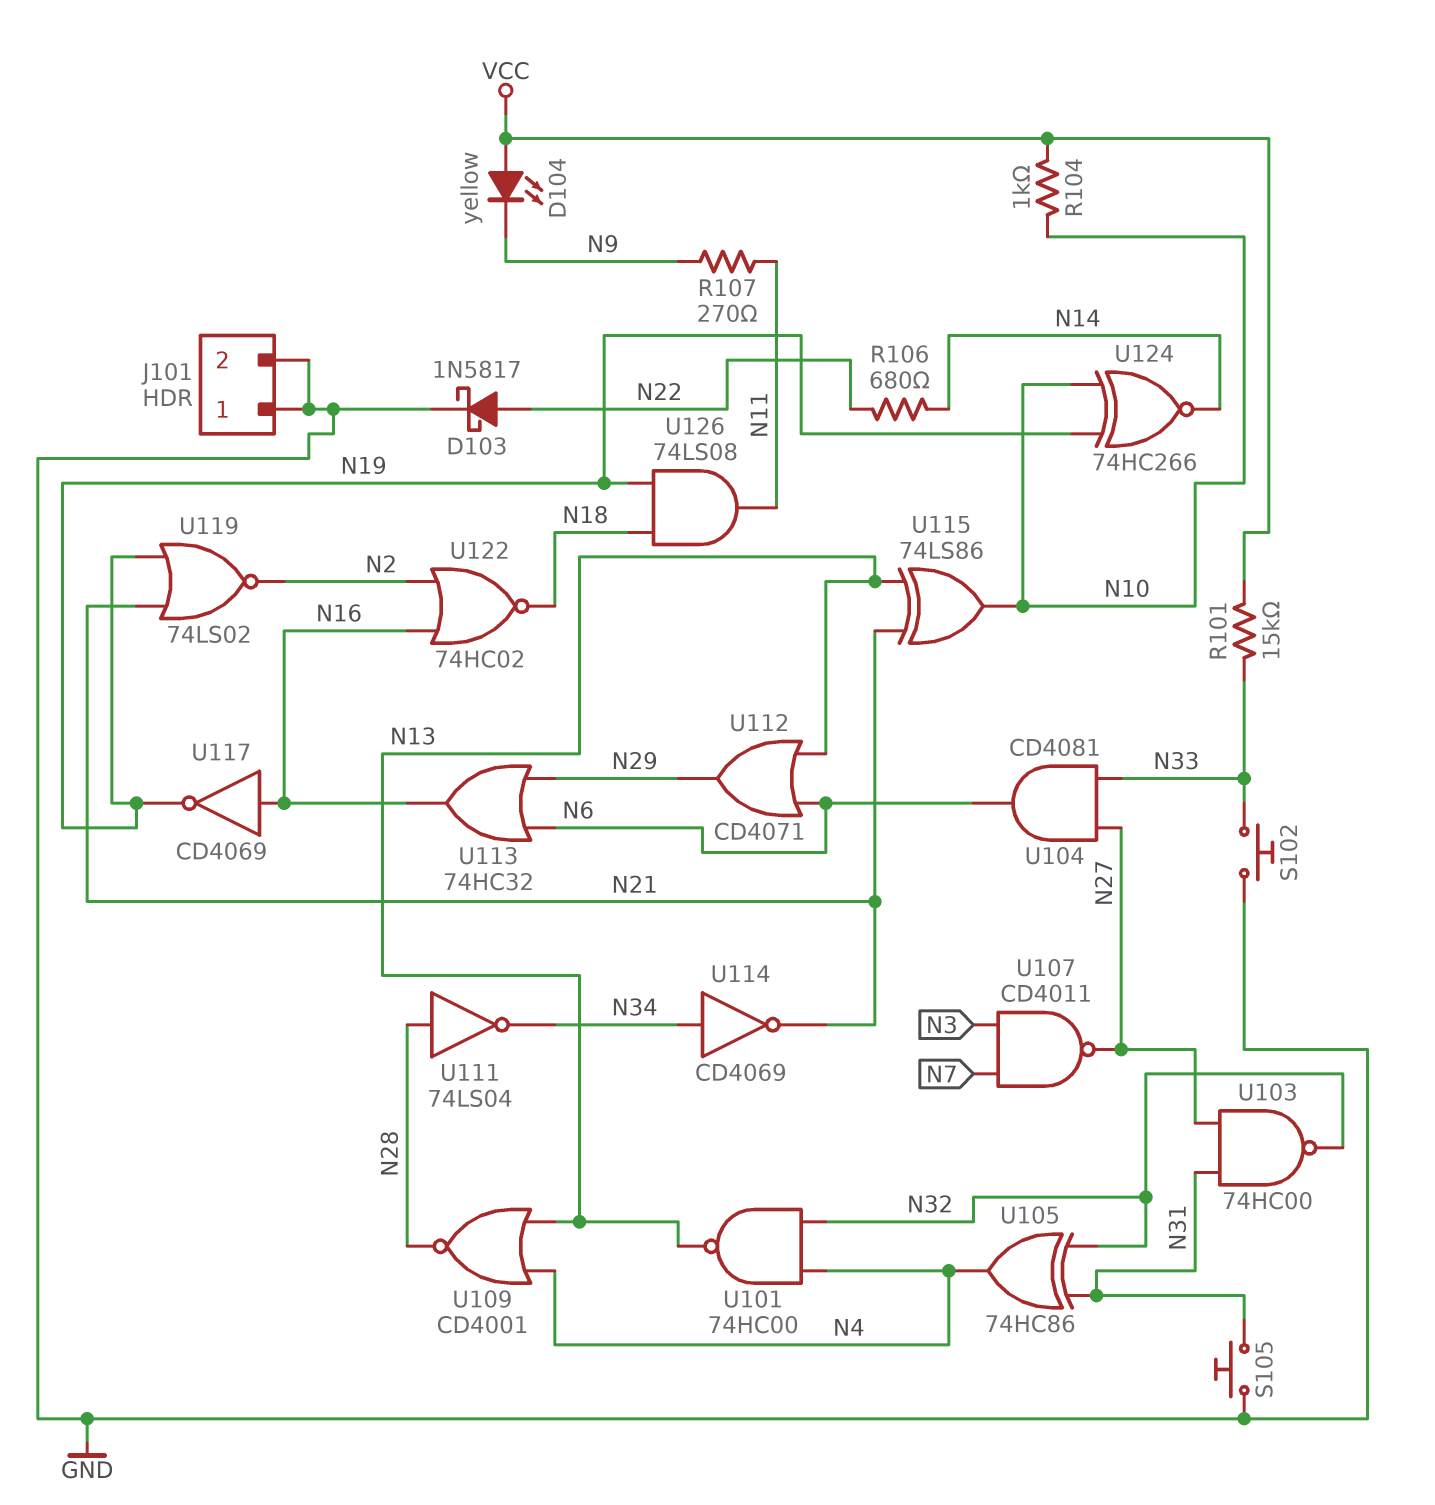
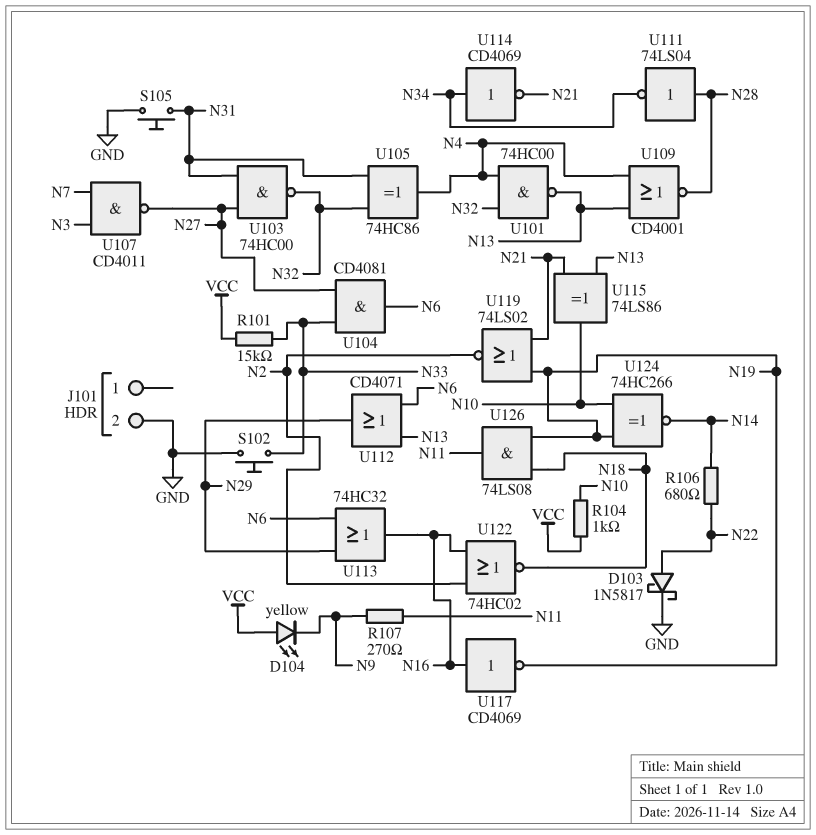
J101 pin 1: GND -> none

